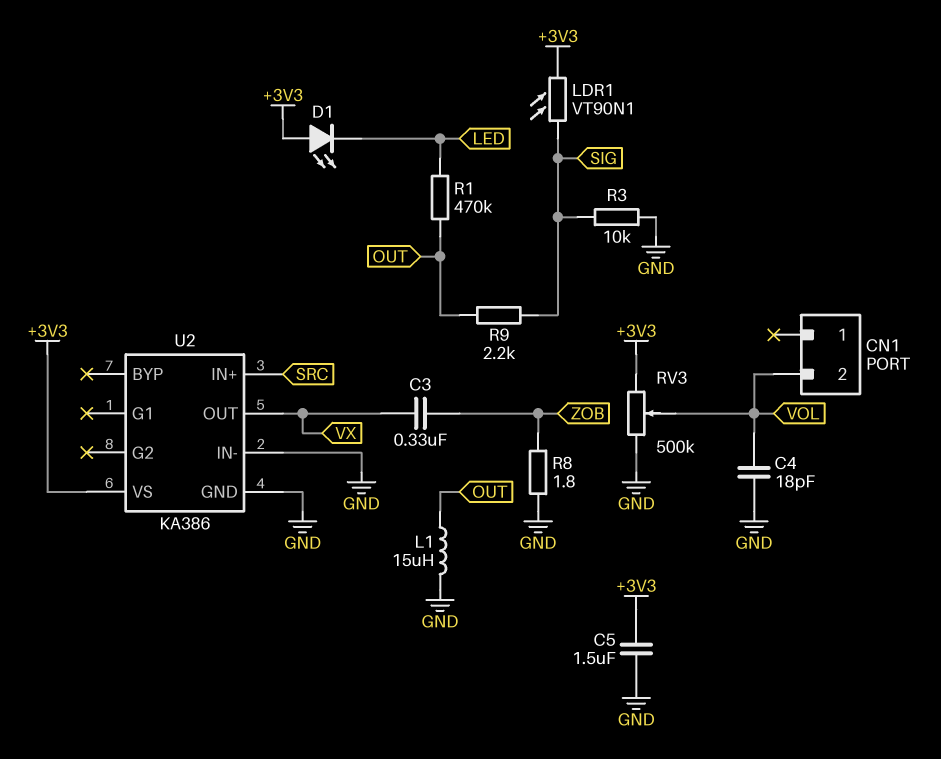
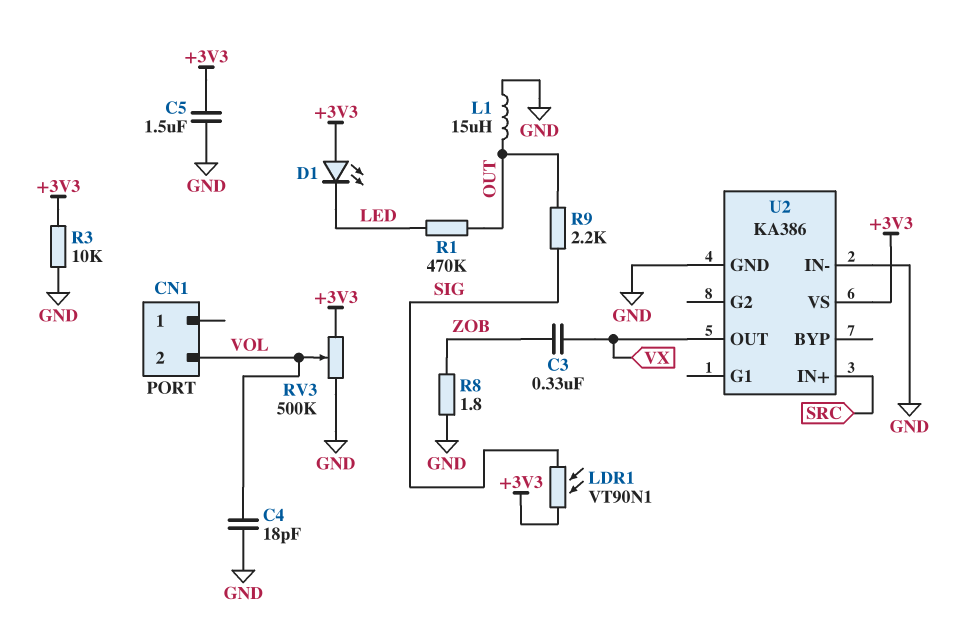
R3: 10k (GND, SIG) -> 10k (+3V3, GND)

